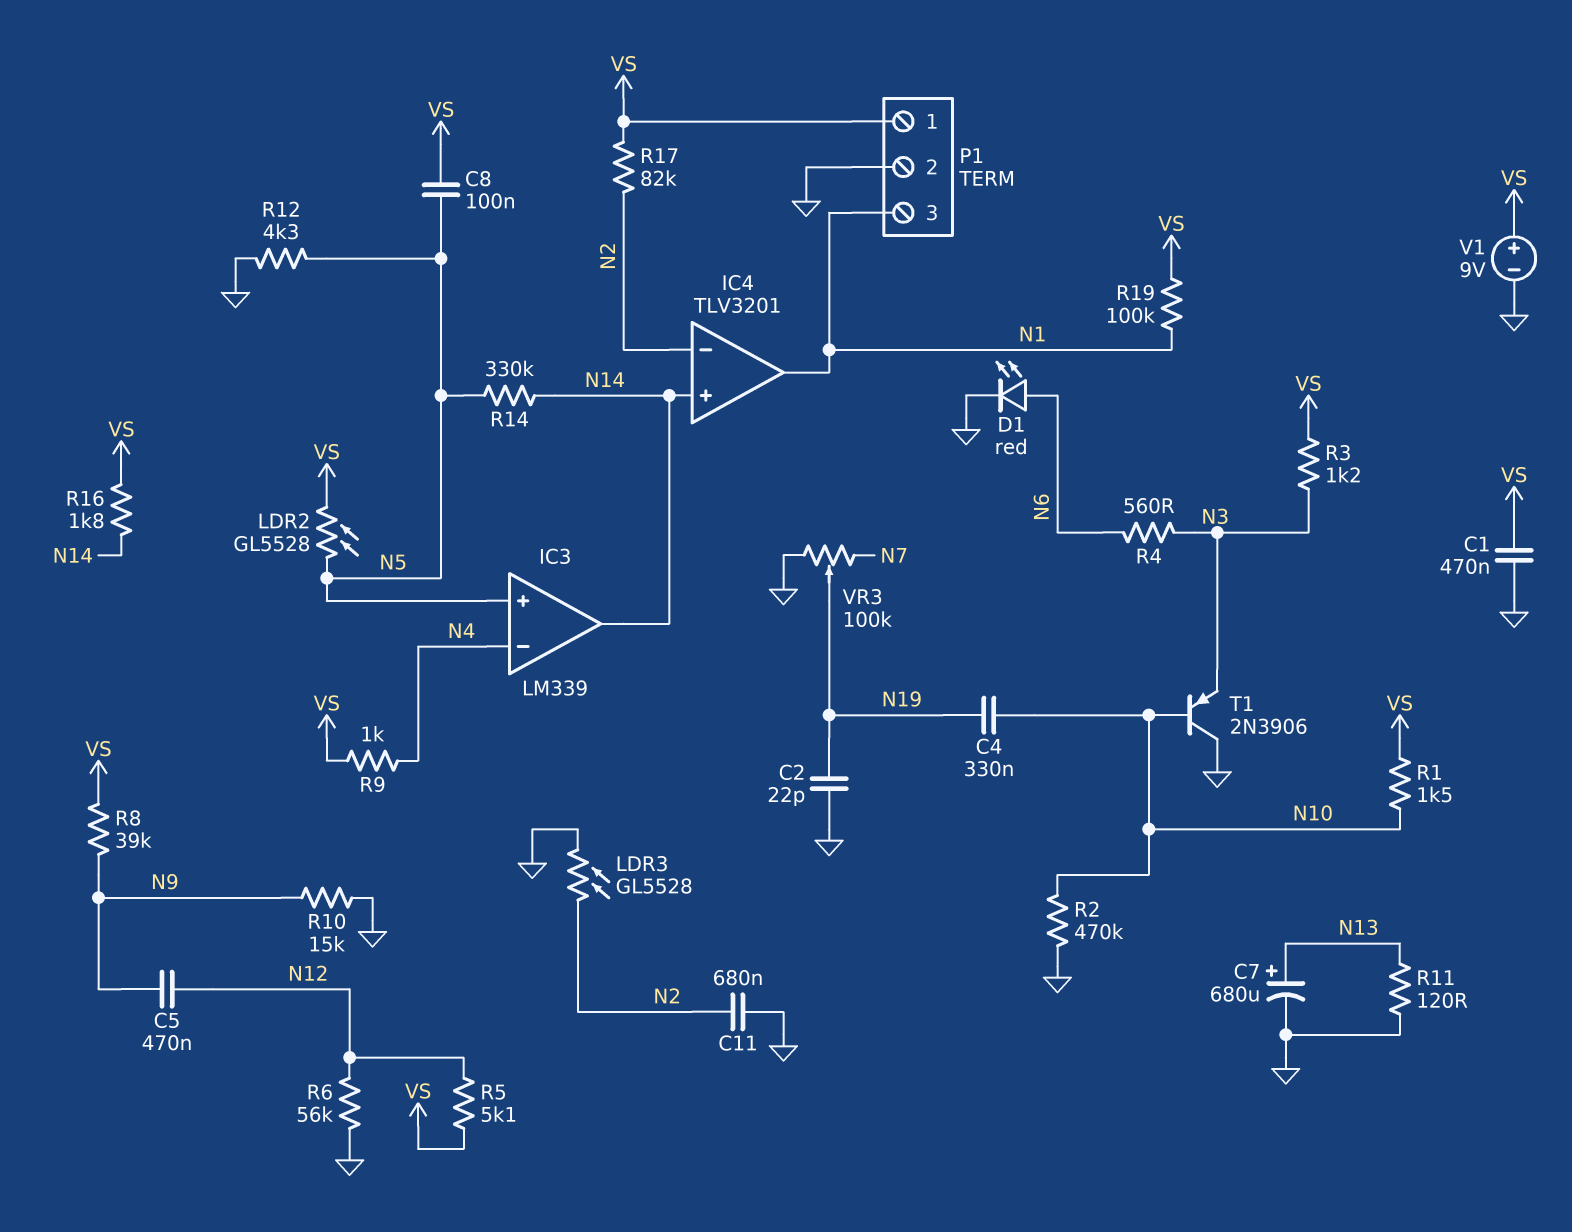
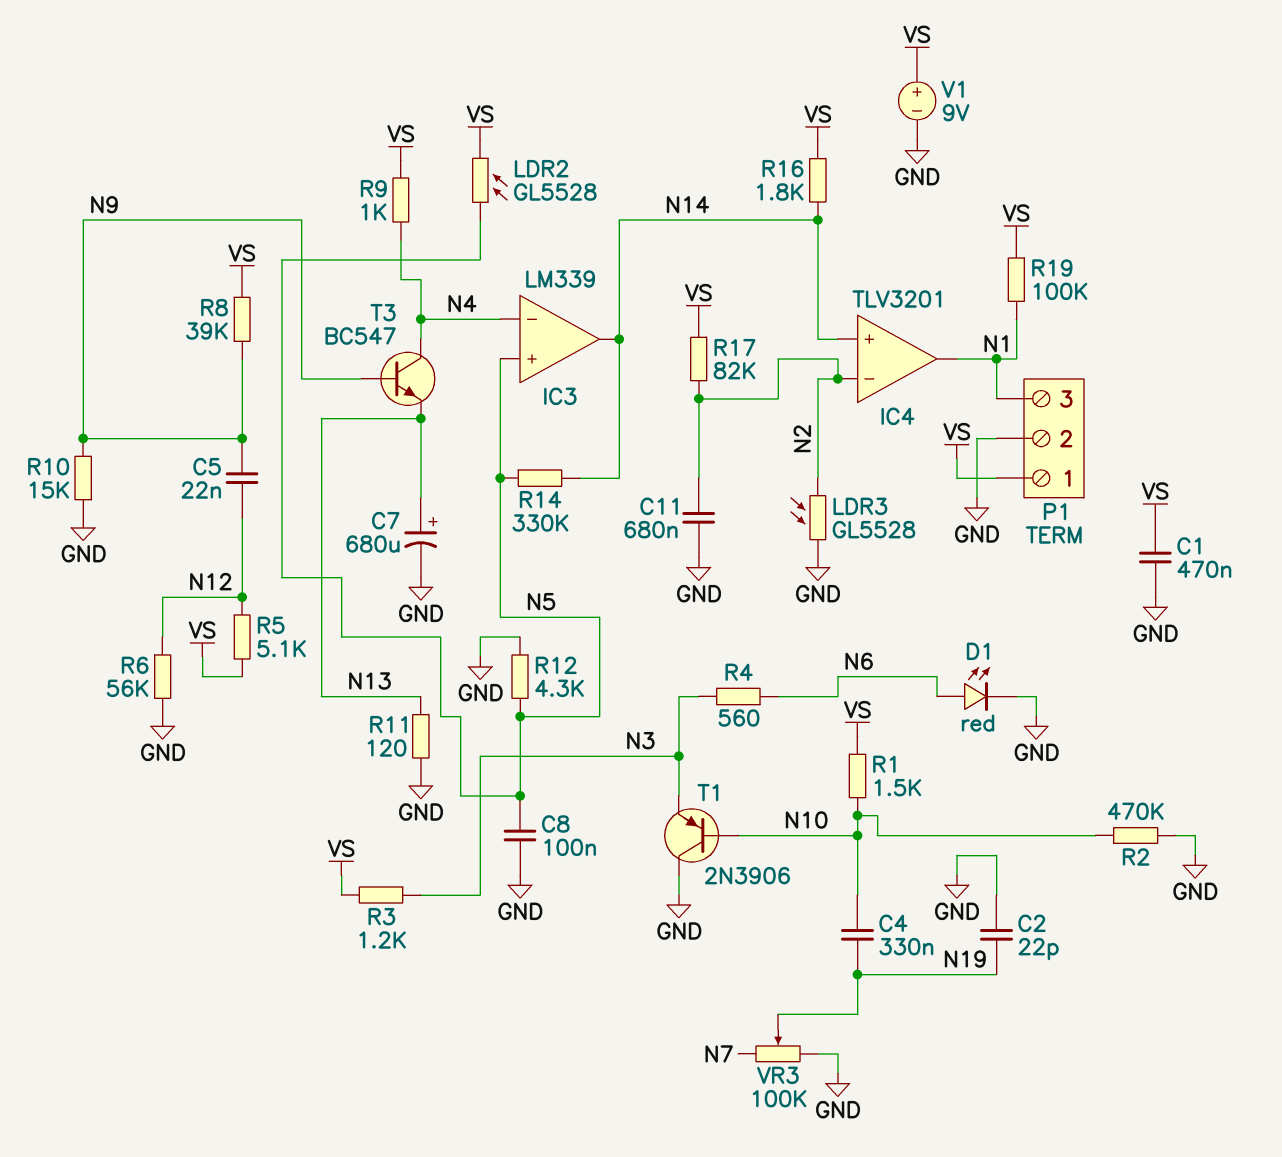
C5: 470nF (N9, N12) -> 22nF (N9, N12)
C8: 100nF (N5, VS) -> 100nF (GND, N5)
T3: none -> NPN BC547 (B N9, C N4, E N13)

